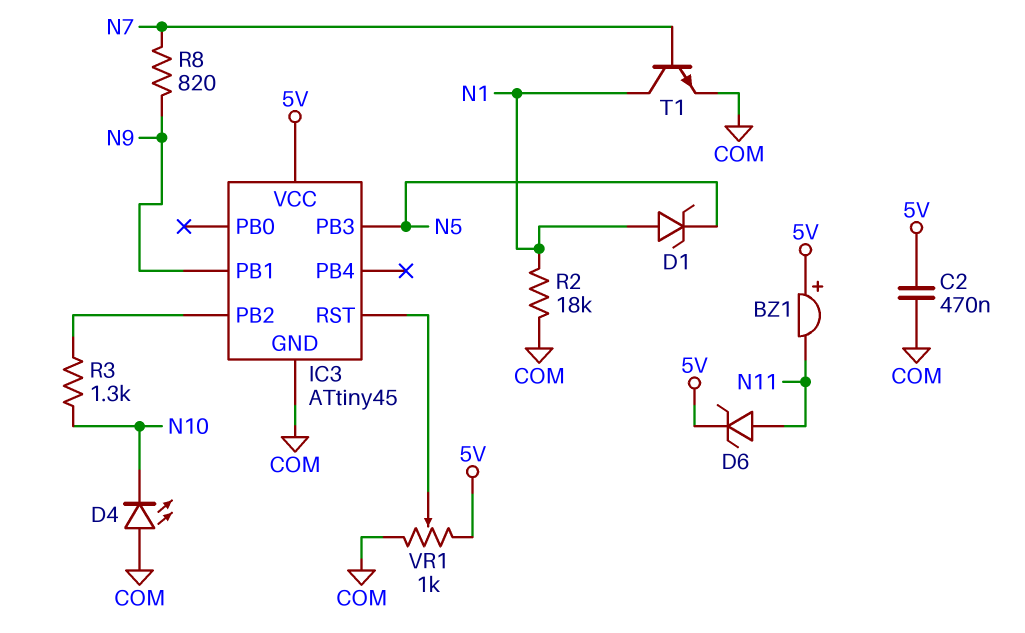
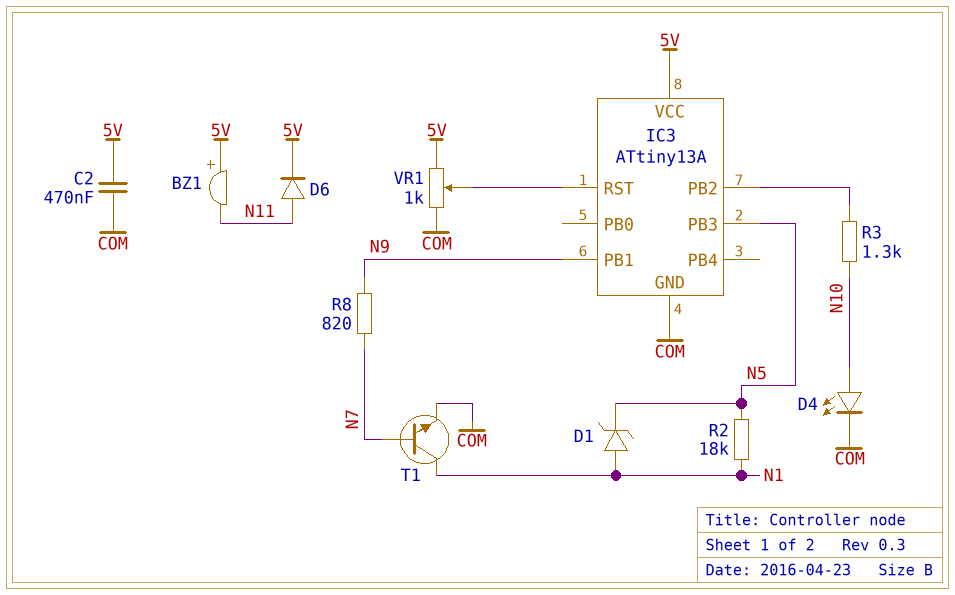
D4: LED (A COM, K N10) -> LED (A N10, K COM)
D6: zener (A N11, K 5V) -> diode (A N11, K 5V)
IC3: ATtiny45 -> ATtiny13A
R2: 18k (COM, N1) -> 18k (N1, N5)

